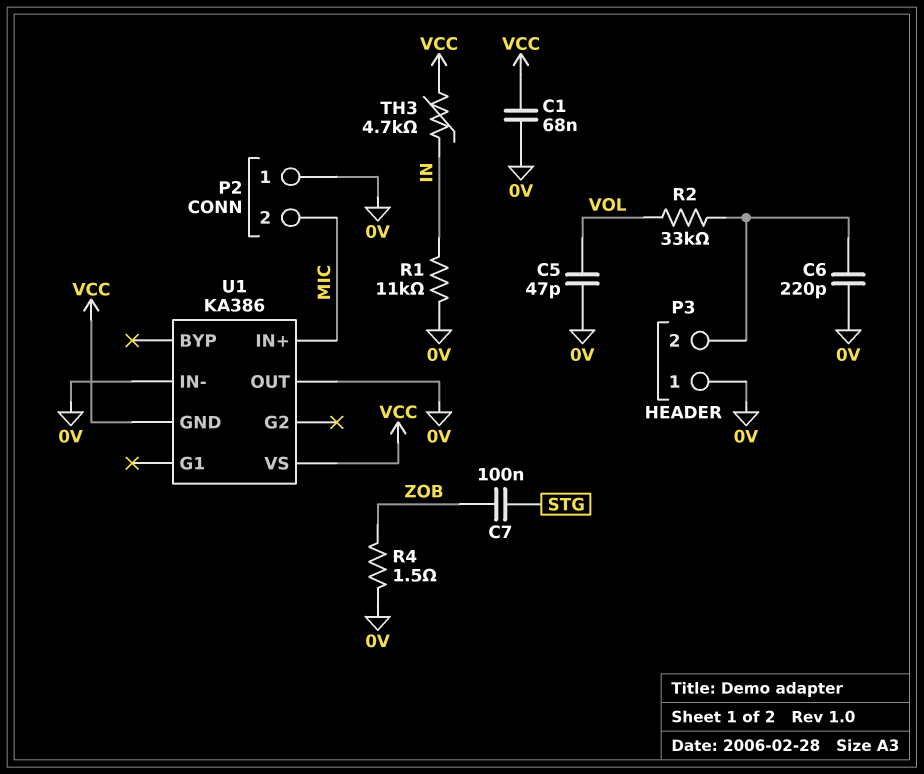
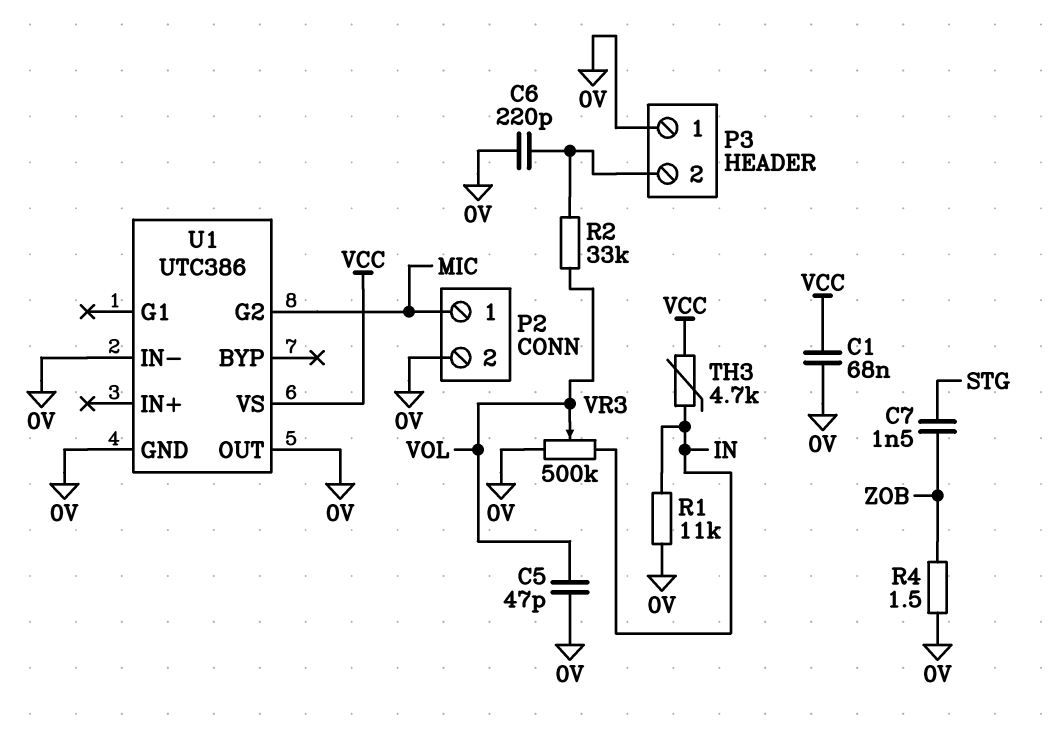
C7: 100nF (STG, ZOB) -> 1.5nF (STG, ZOB)
P2 pin 1: 0V -> MIC
P2 pin 2: MIC -> 0V
U1: KA386 -> UTC386
U1 pin G2: none -> MIC
U1 pin GND: VCC -> 0V
U1 pin IN+: MIC -> none
VR3: none -> 500k (0V, IN, wiper VOL)

